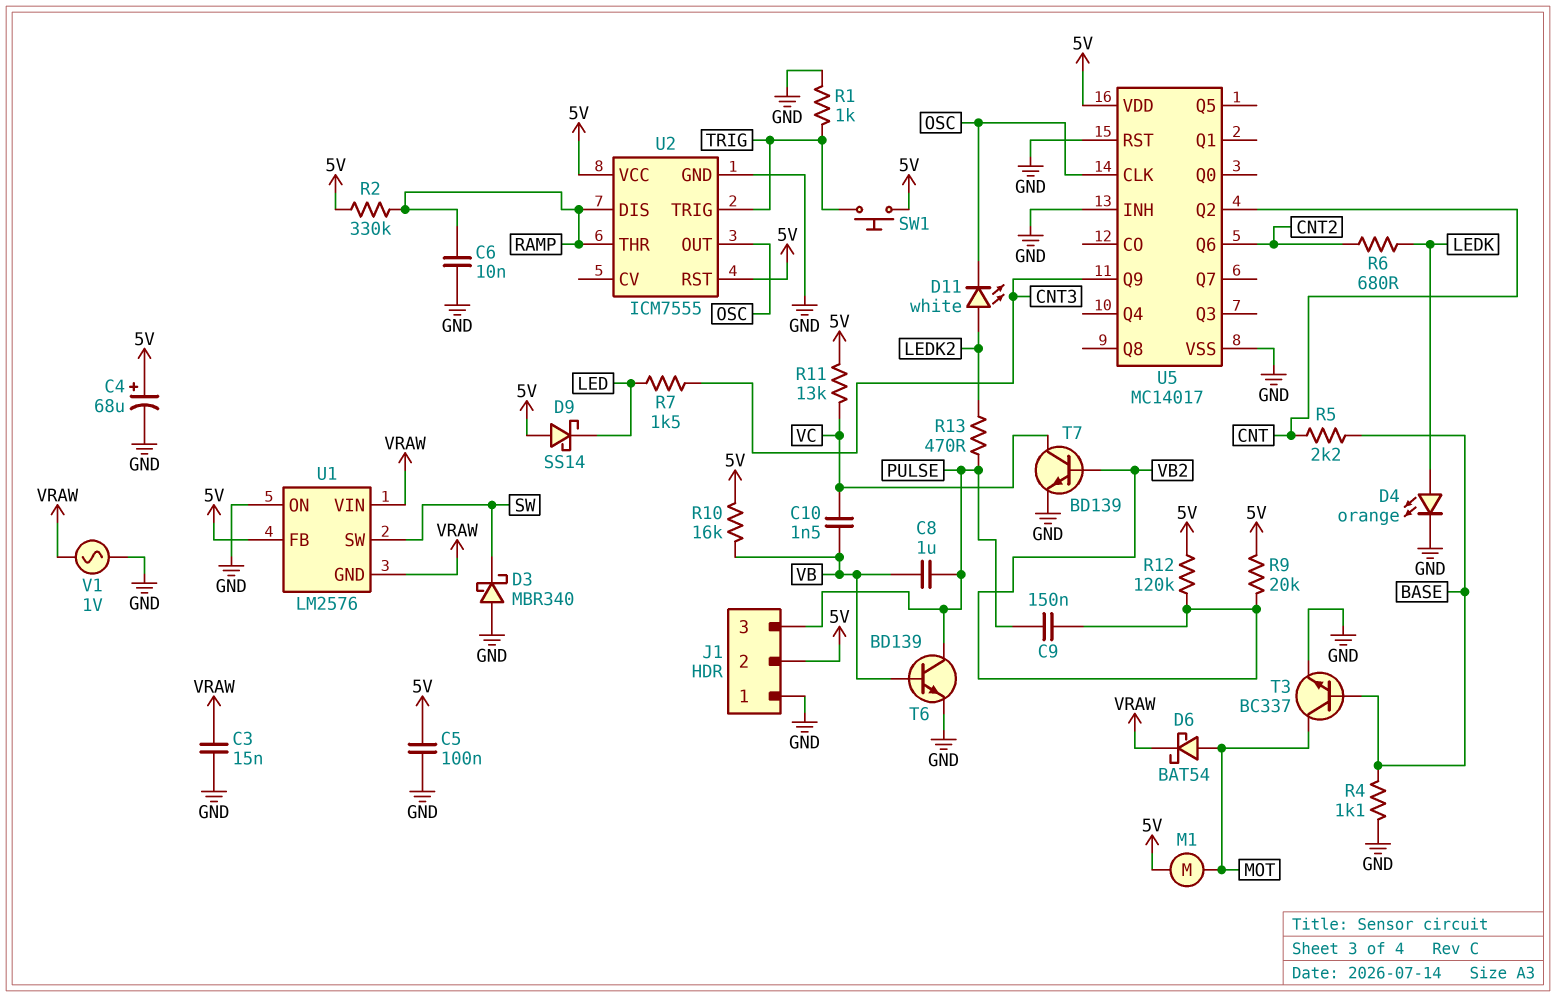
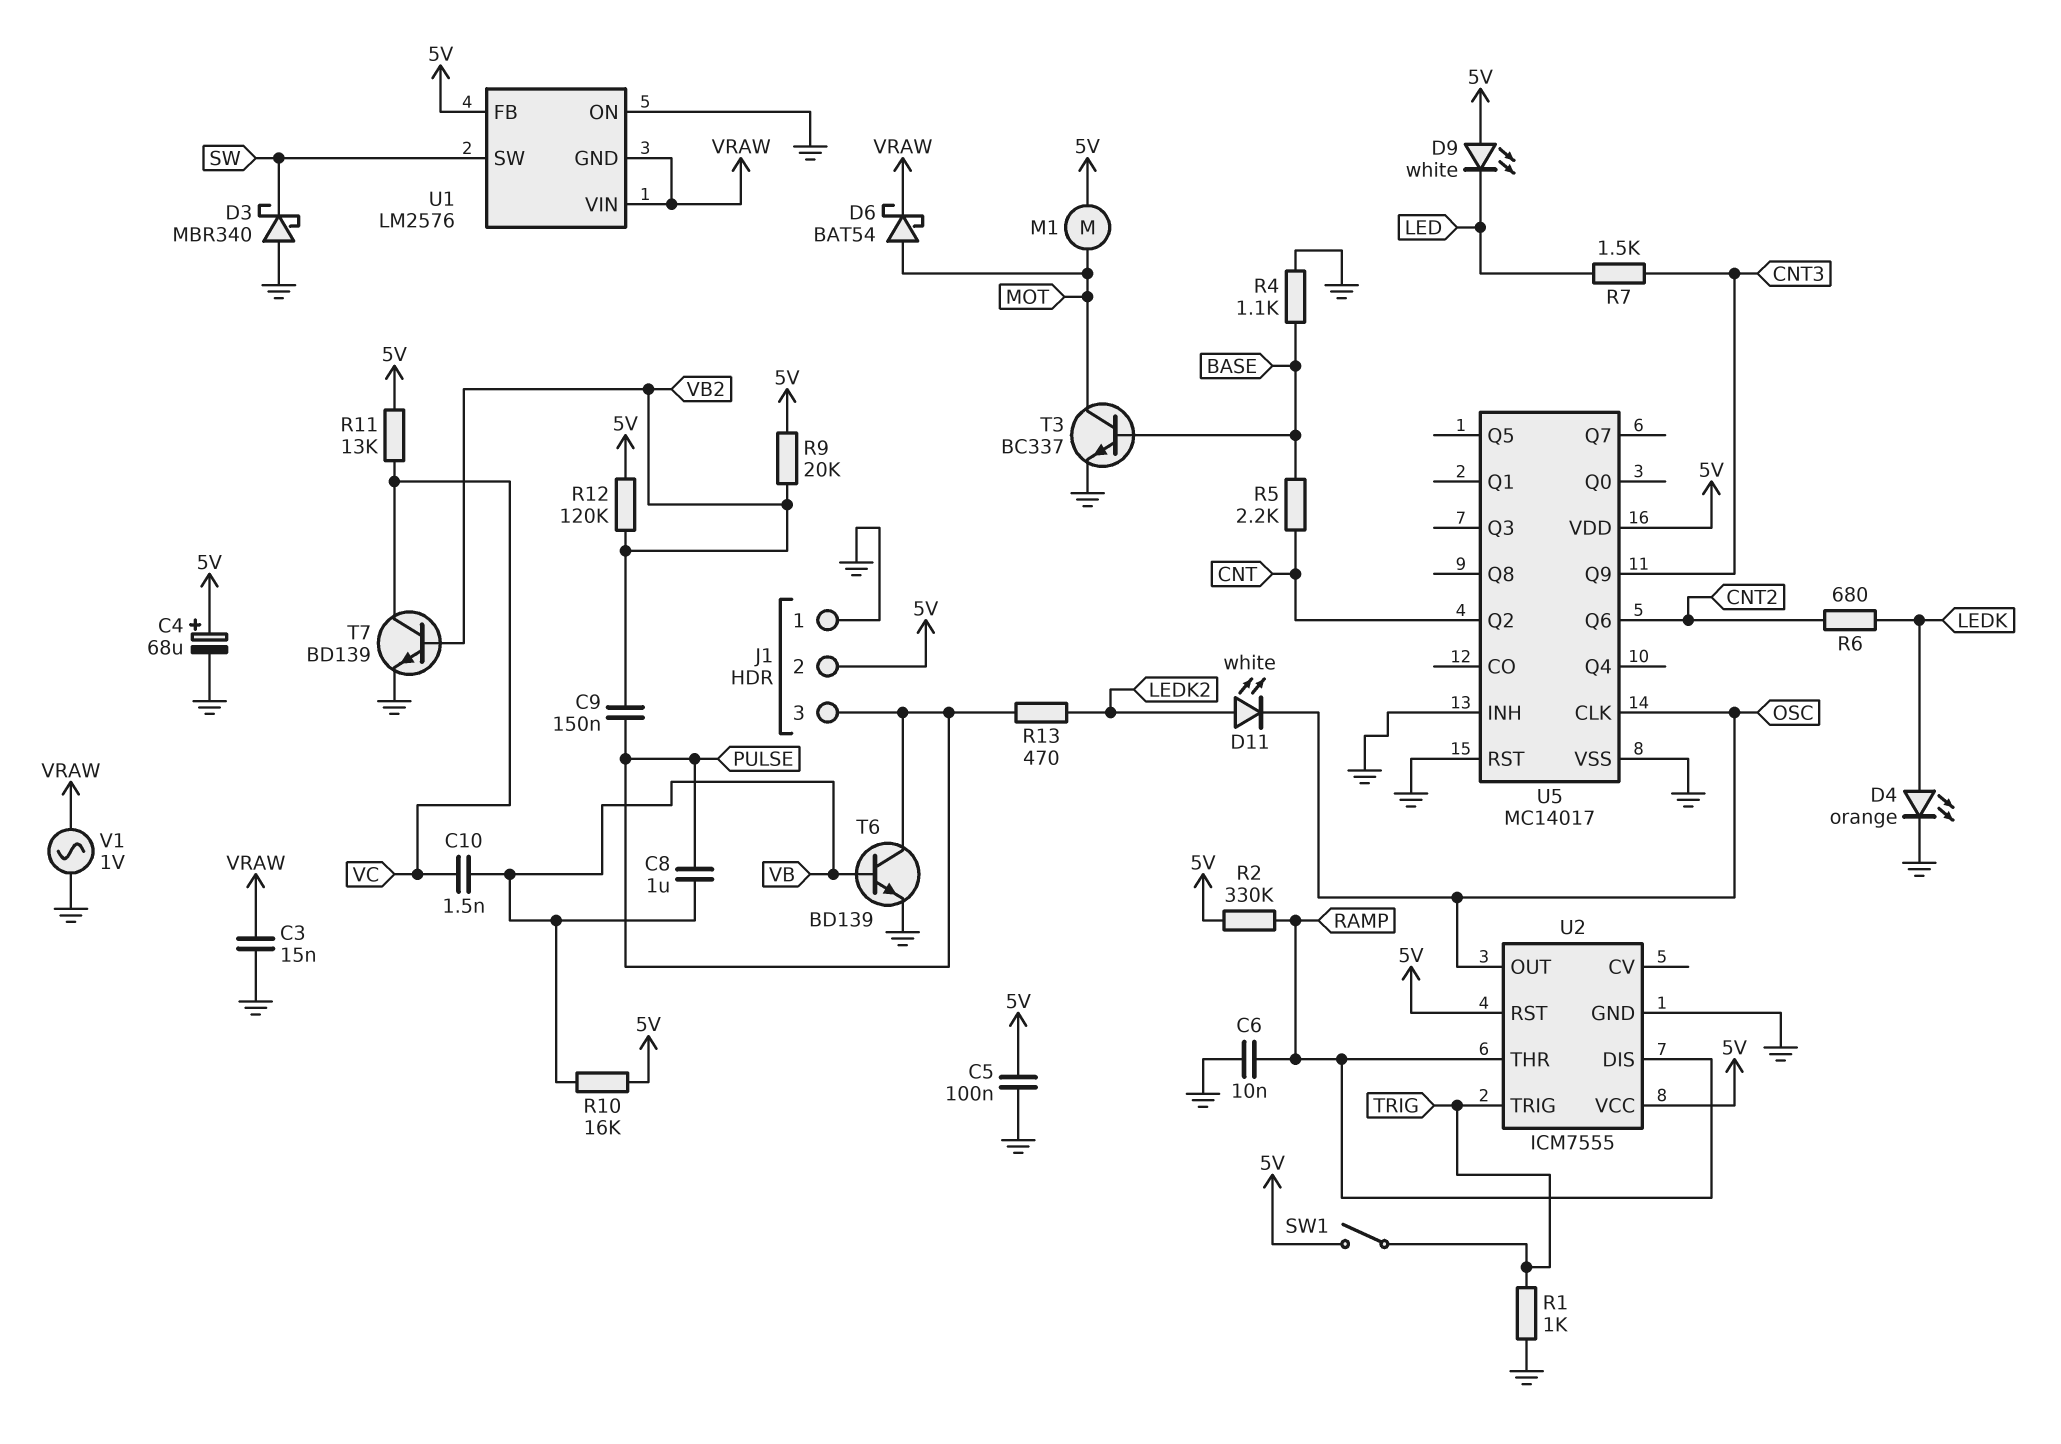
D9: schottky SS14 (A 5V, K LED) -> LED white (A 5V, K LED)
SW1: button (5V, TRIG) -> switch (5V, TRIG)

